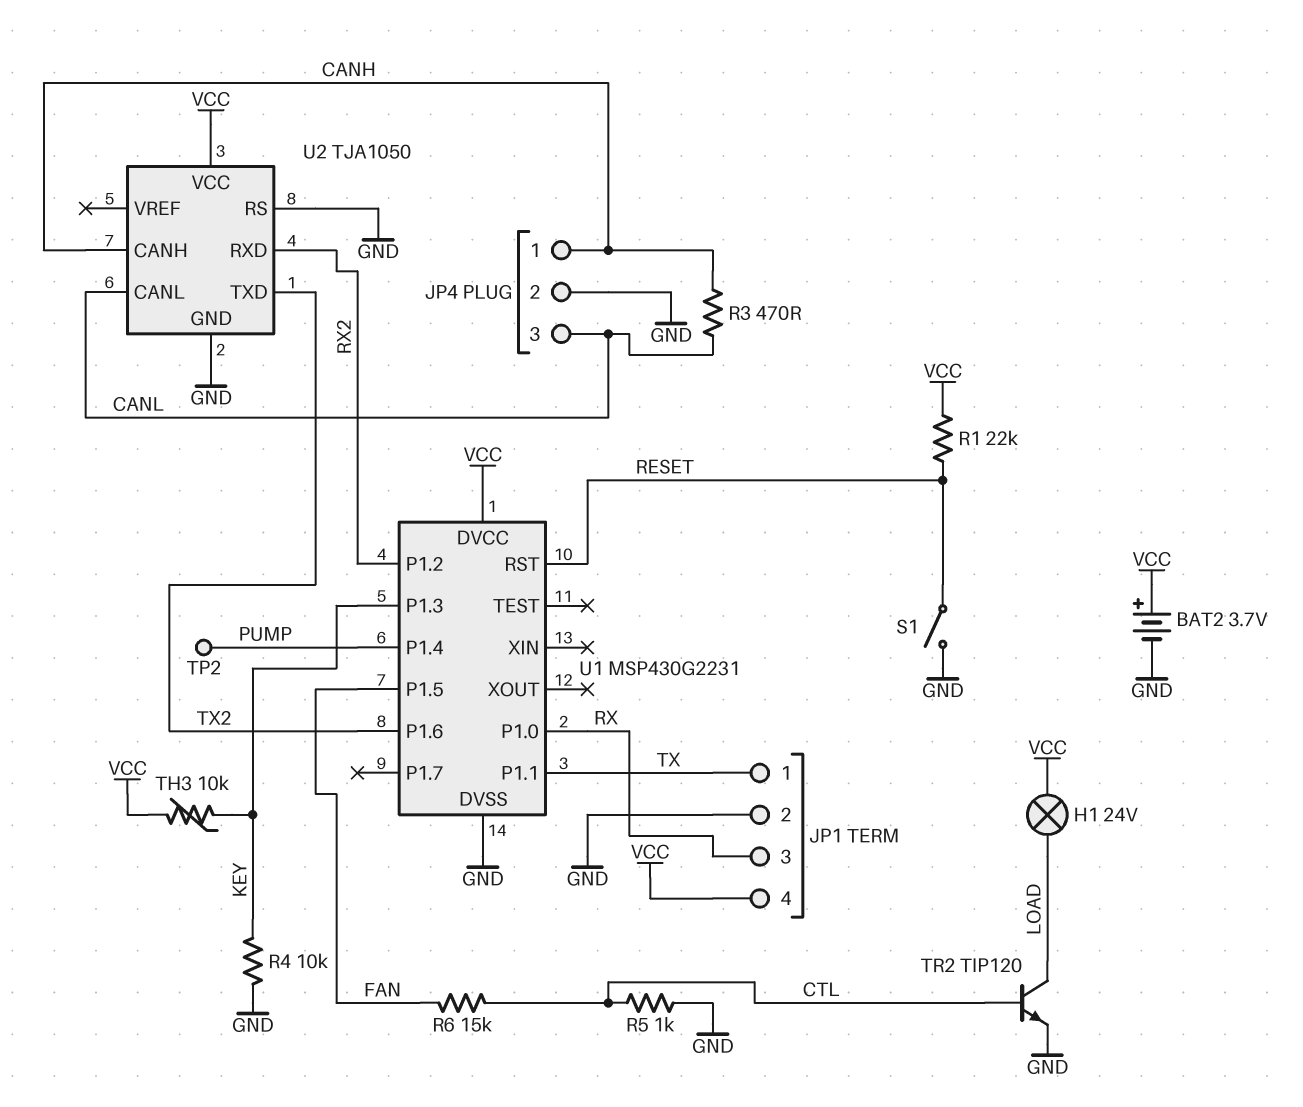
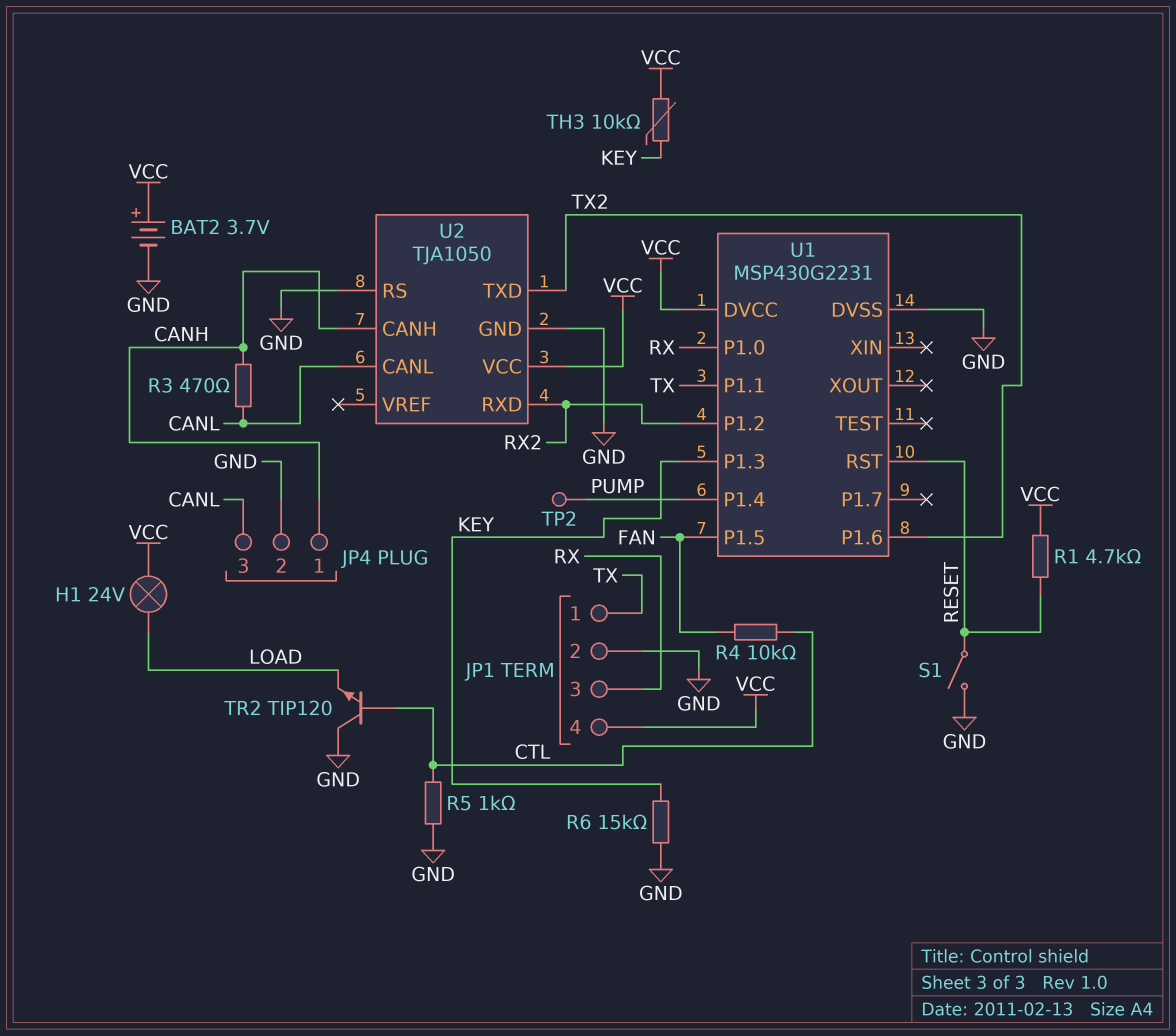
R1: 22k (RESET, VCC) -> 4.7k (RESET, VCC)
R4: 10k (GND, KEY) -> 10k (CTL, FAN)
R6: 15k (CTL, FAN) -> 15k (GND, KEY)
TR2: NPN TIP120 (B CTL, C LOAD, E GND) -> NPN TIP120 (B CTL, C GND, E LOAD)

